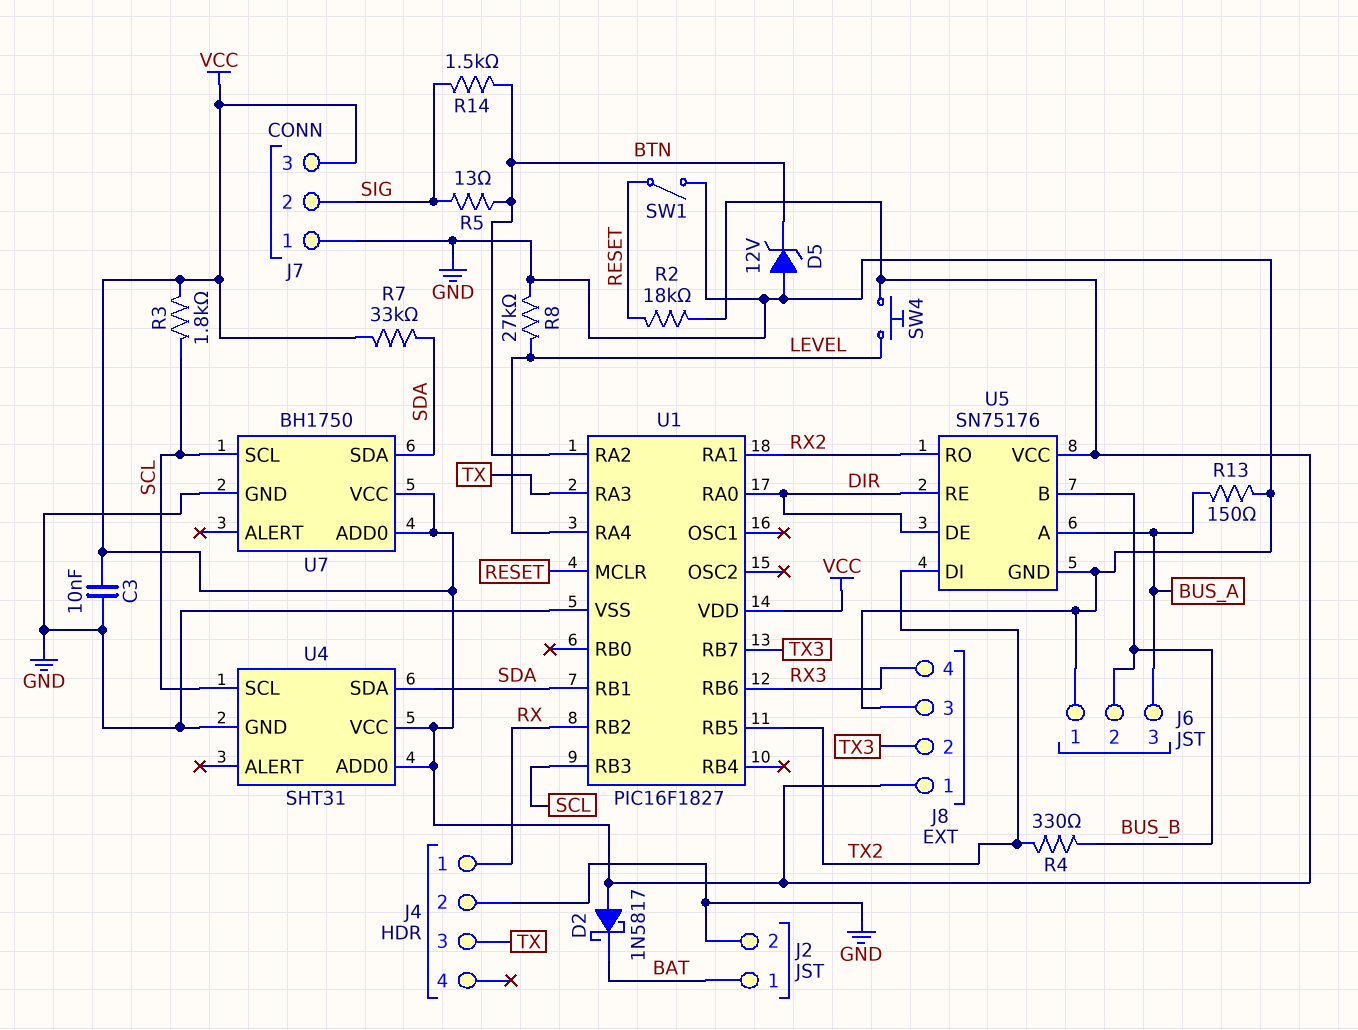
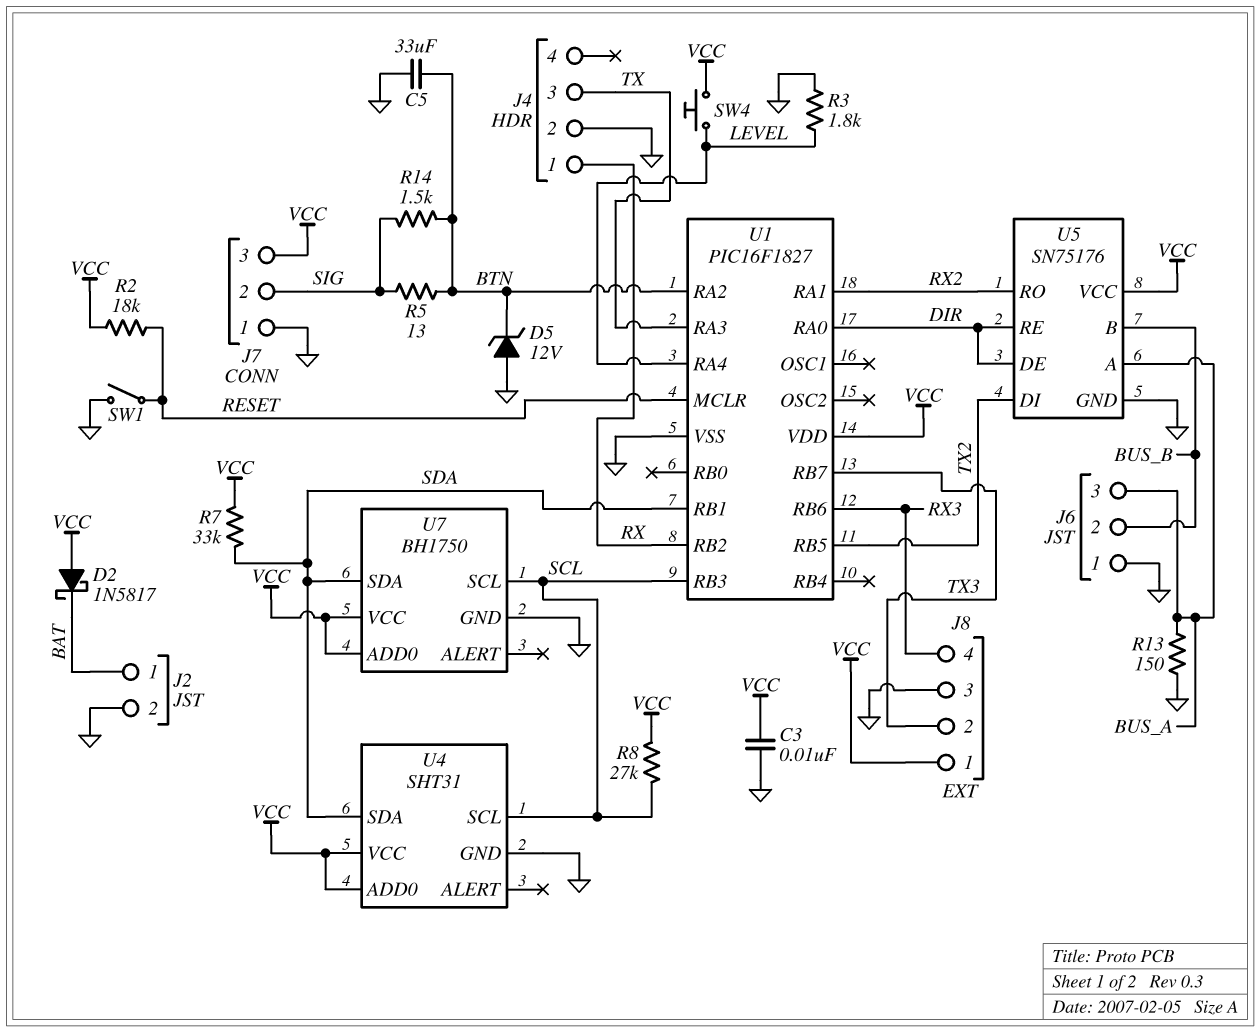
C5: none -> 33uF (BTN, GND)
R3: 1.8k (SCL, VCC) -> 1.8k (GND, LEVEL)
R4: 330 (BUS_B, TX2) -> none
R8: 27k (GND, LEVEL) -> 27k (SCL, VCC)

